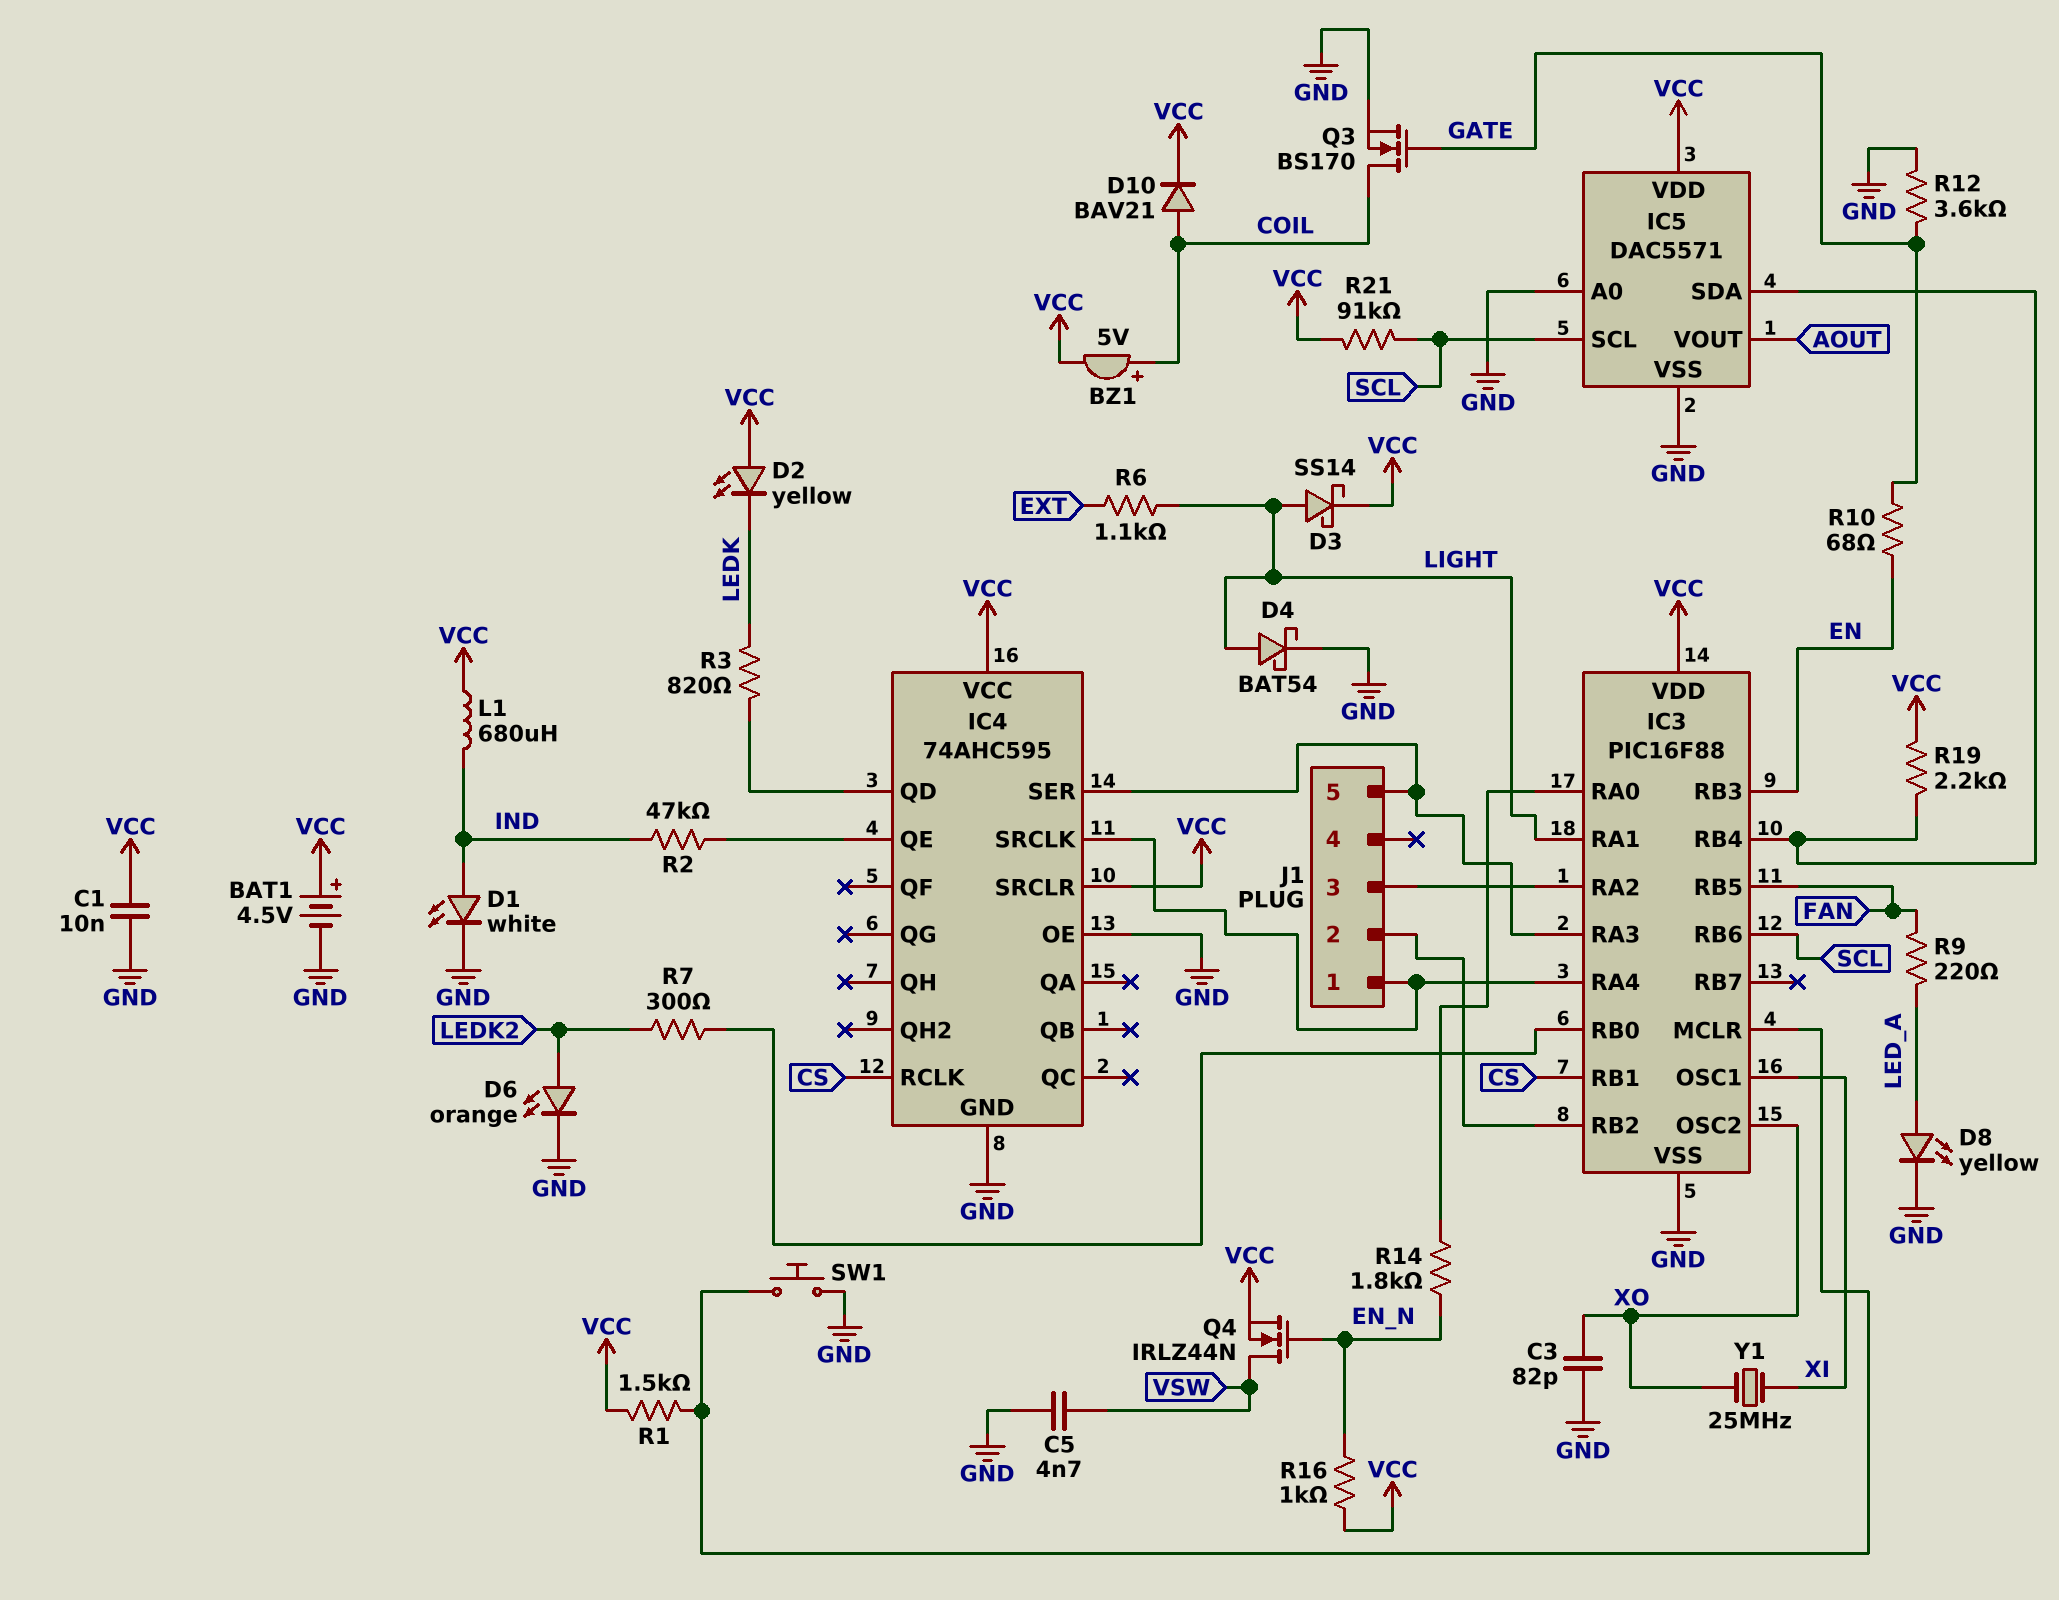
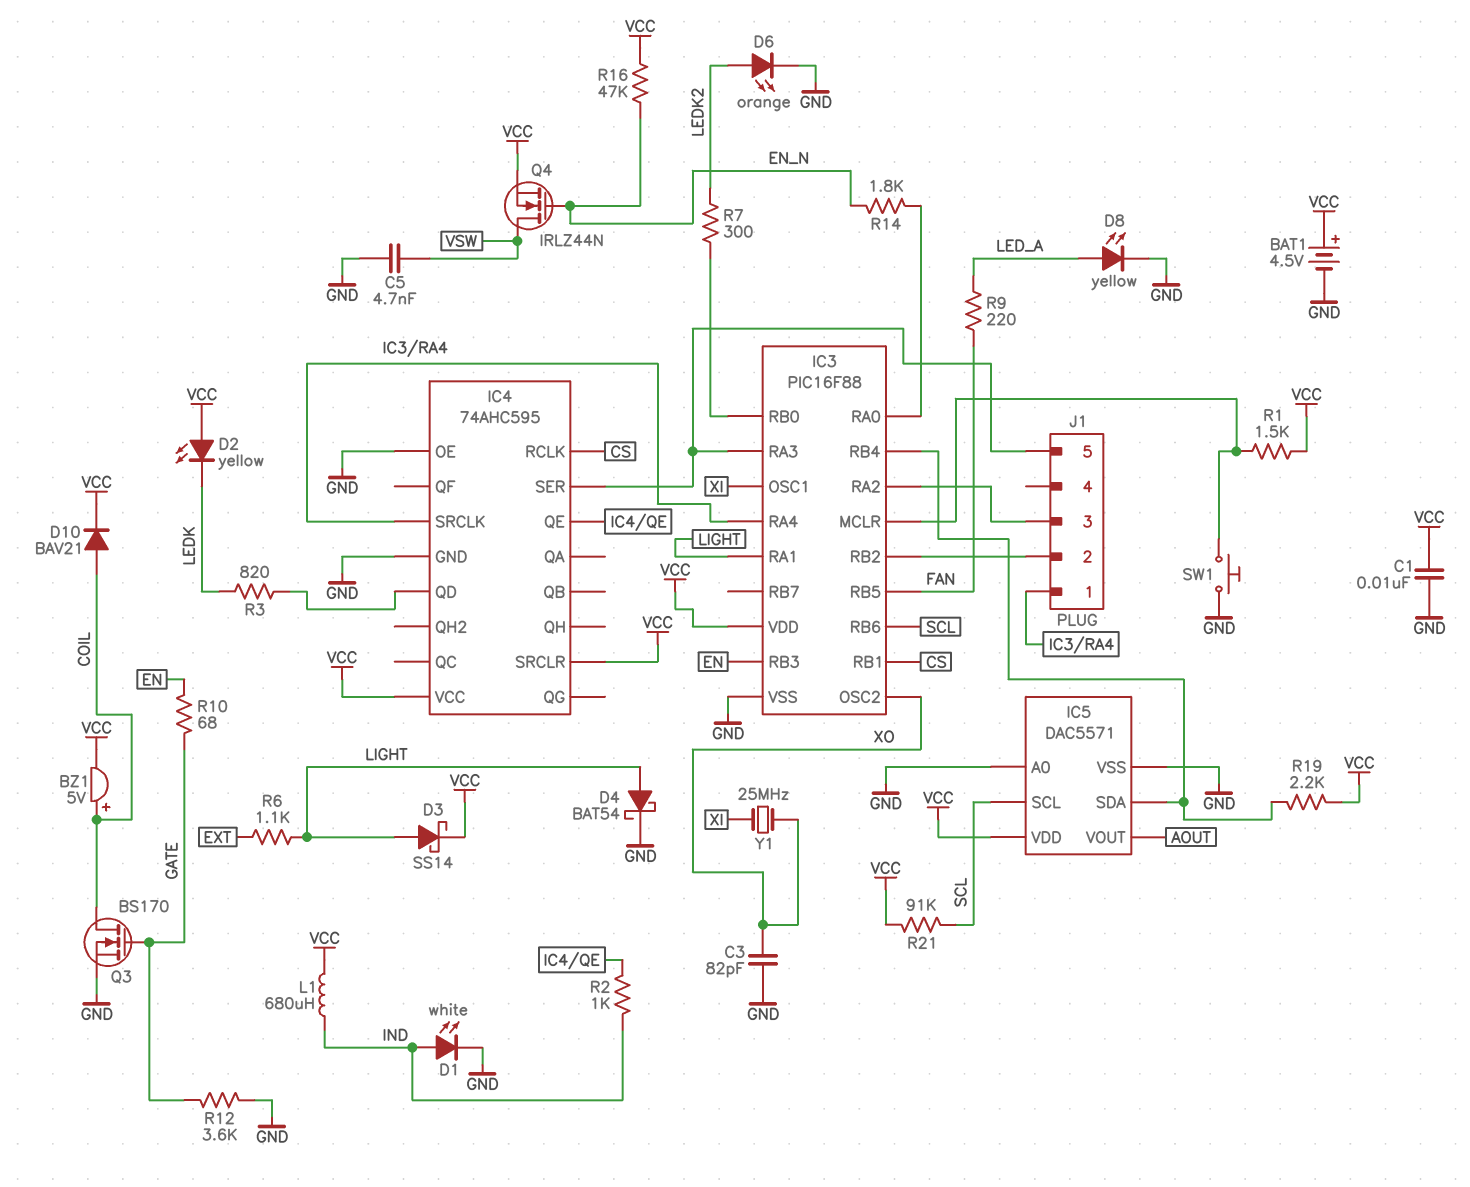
R2: 47k (IC4/QE, IND) -> 1k (IC4/QE, IND)
R16: 1k (EN_N, VCC) -> 47k (EN_N, VCC)

